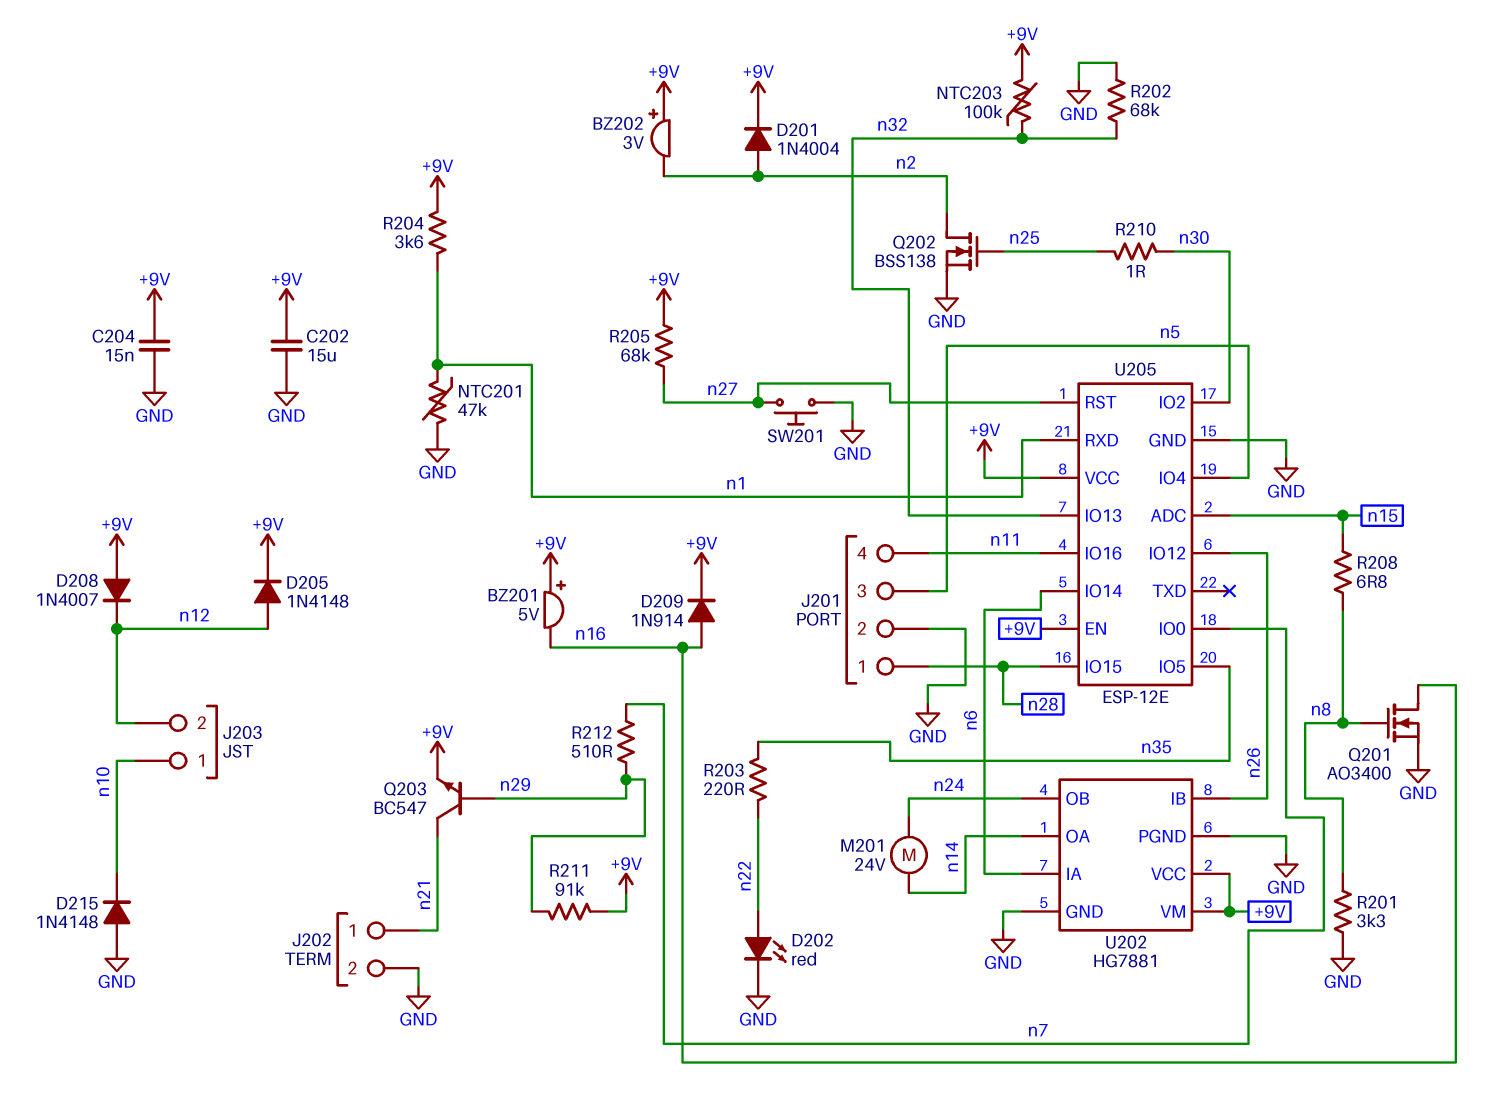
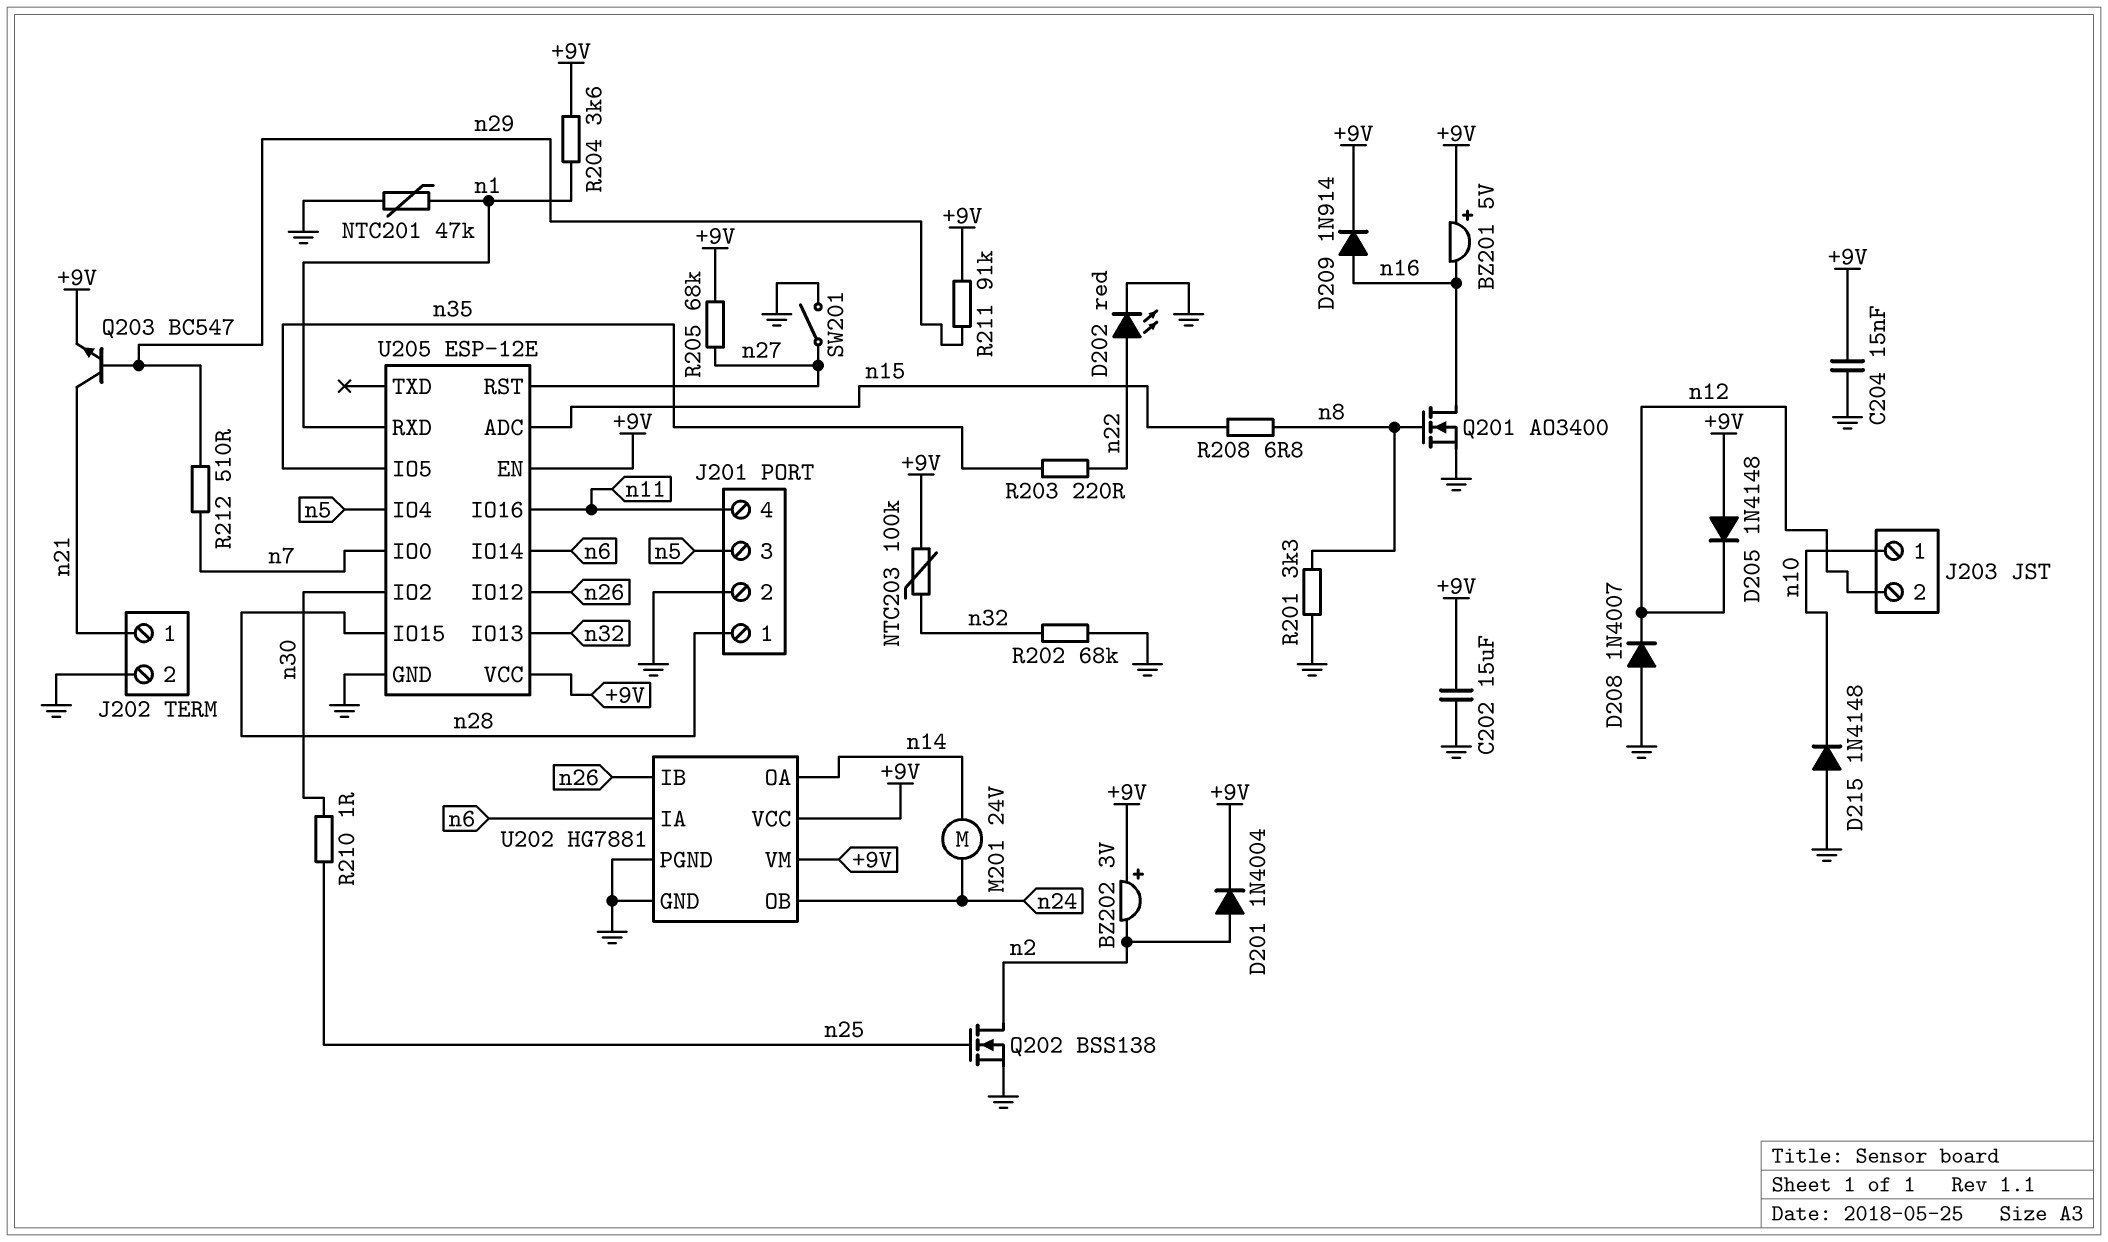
D205: diode 1N4148 (A n12, K +9V) -> diode 1N4148 (A +9V, K n12)
D208: diode 1N4007 (A +9V, K n12) -> diode 1N4007 (A GND, K n12)
SW201: button (GND, n27) -> switch (GND, n27)

